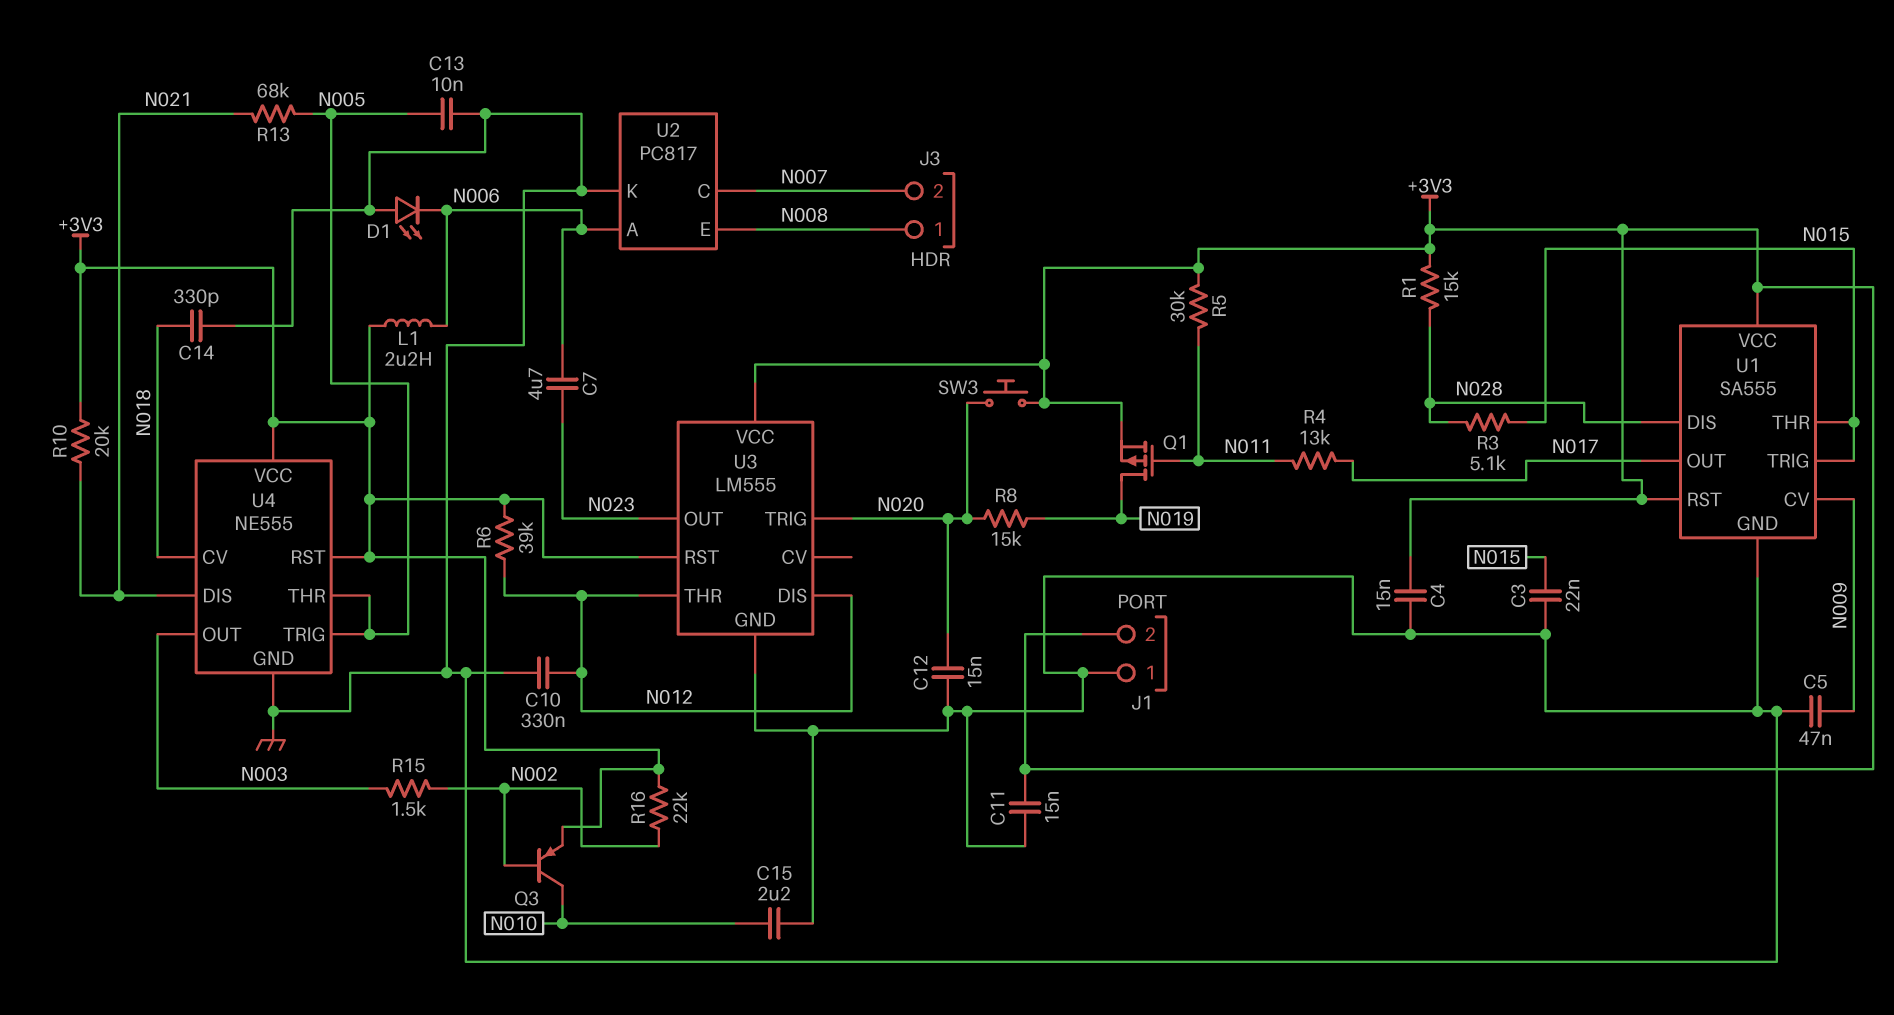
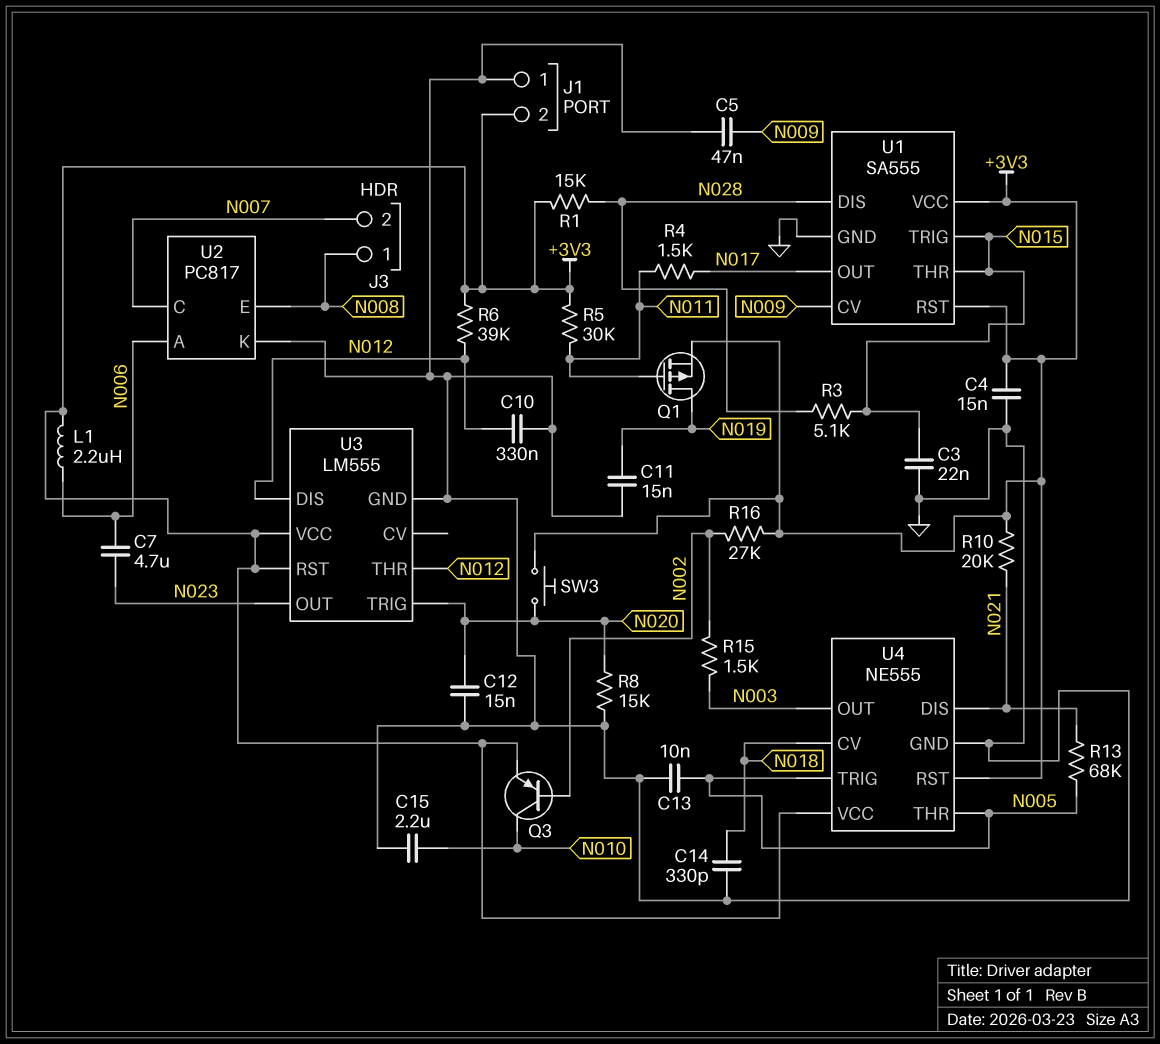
C11: 15nF (+3V3, GND) -> 15nF (GND, N019)
D1: LED (A GND, K N006) -> none
R4: 13k (N011, N017) -> 1.5k (N011, N017)
R8: 15k (N019, N020) -> 15k (GND, N020)
R16: 22k (+3V3, N002) -> 27k (+3V3, N002)

